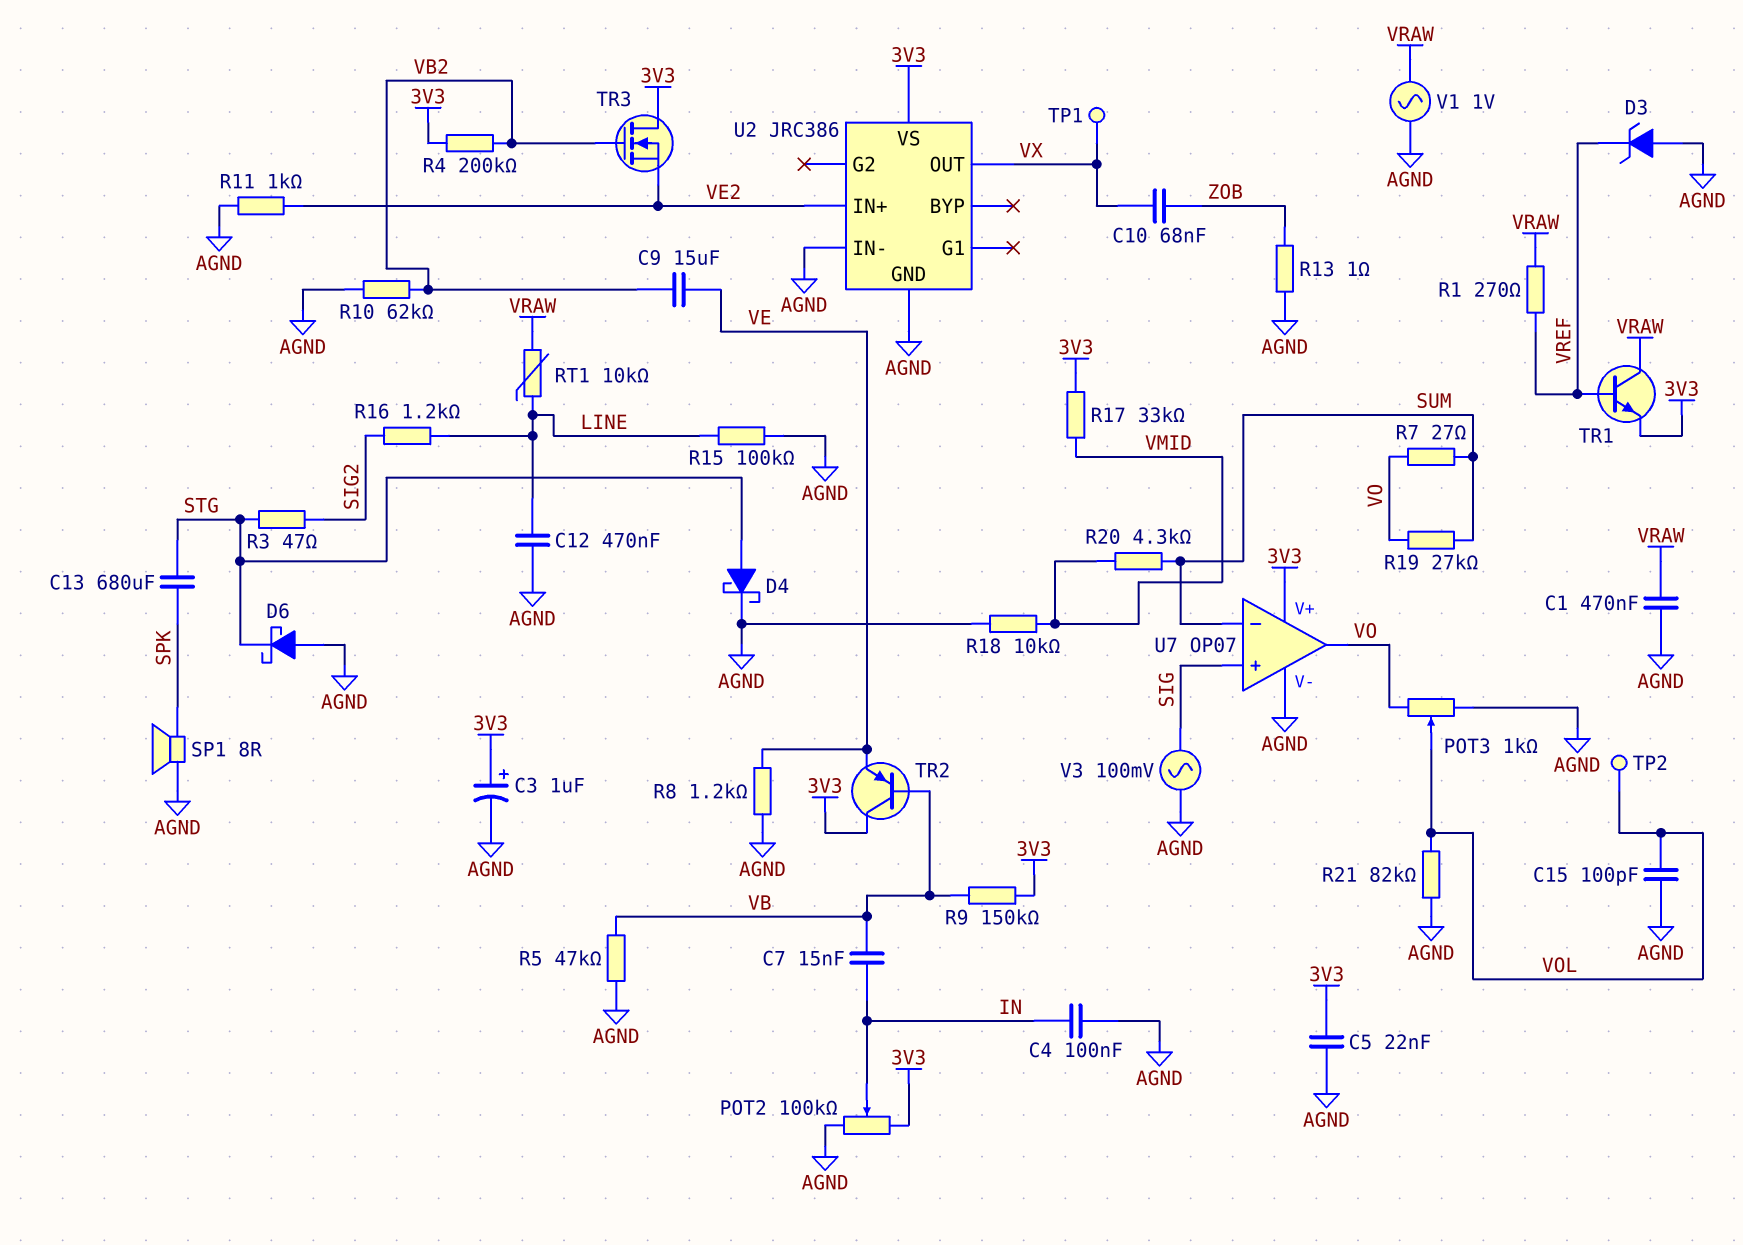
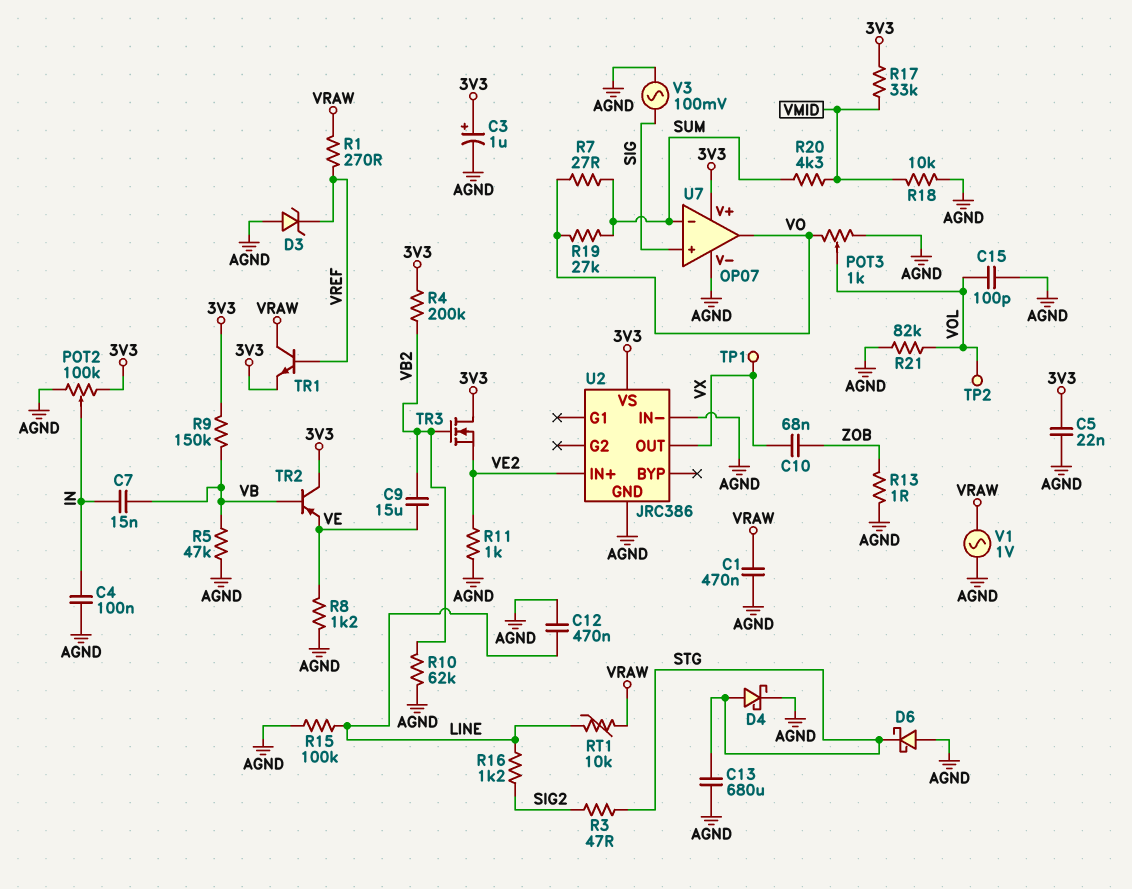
C13: 680uF (SPK, STG) -> 680uF (AGND, STG)
SP1: speaker 8R (AGND, SPK) -> none

